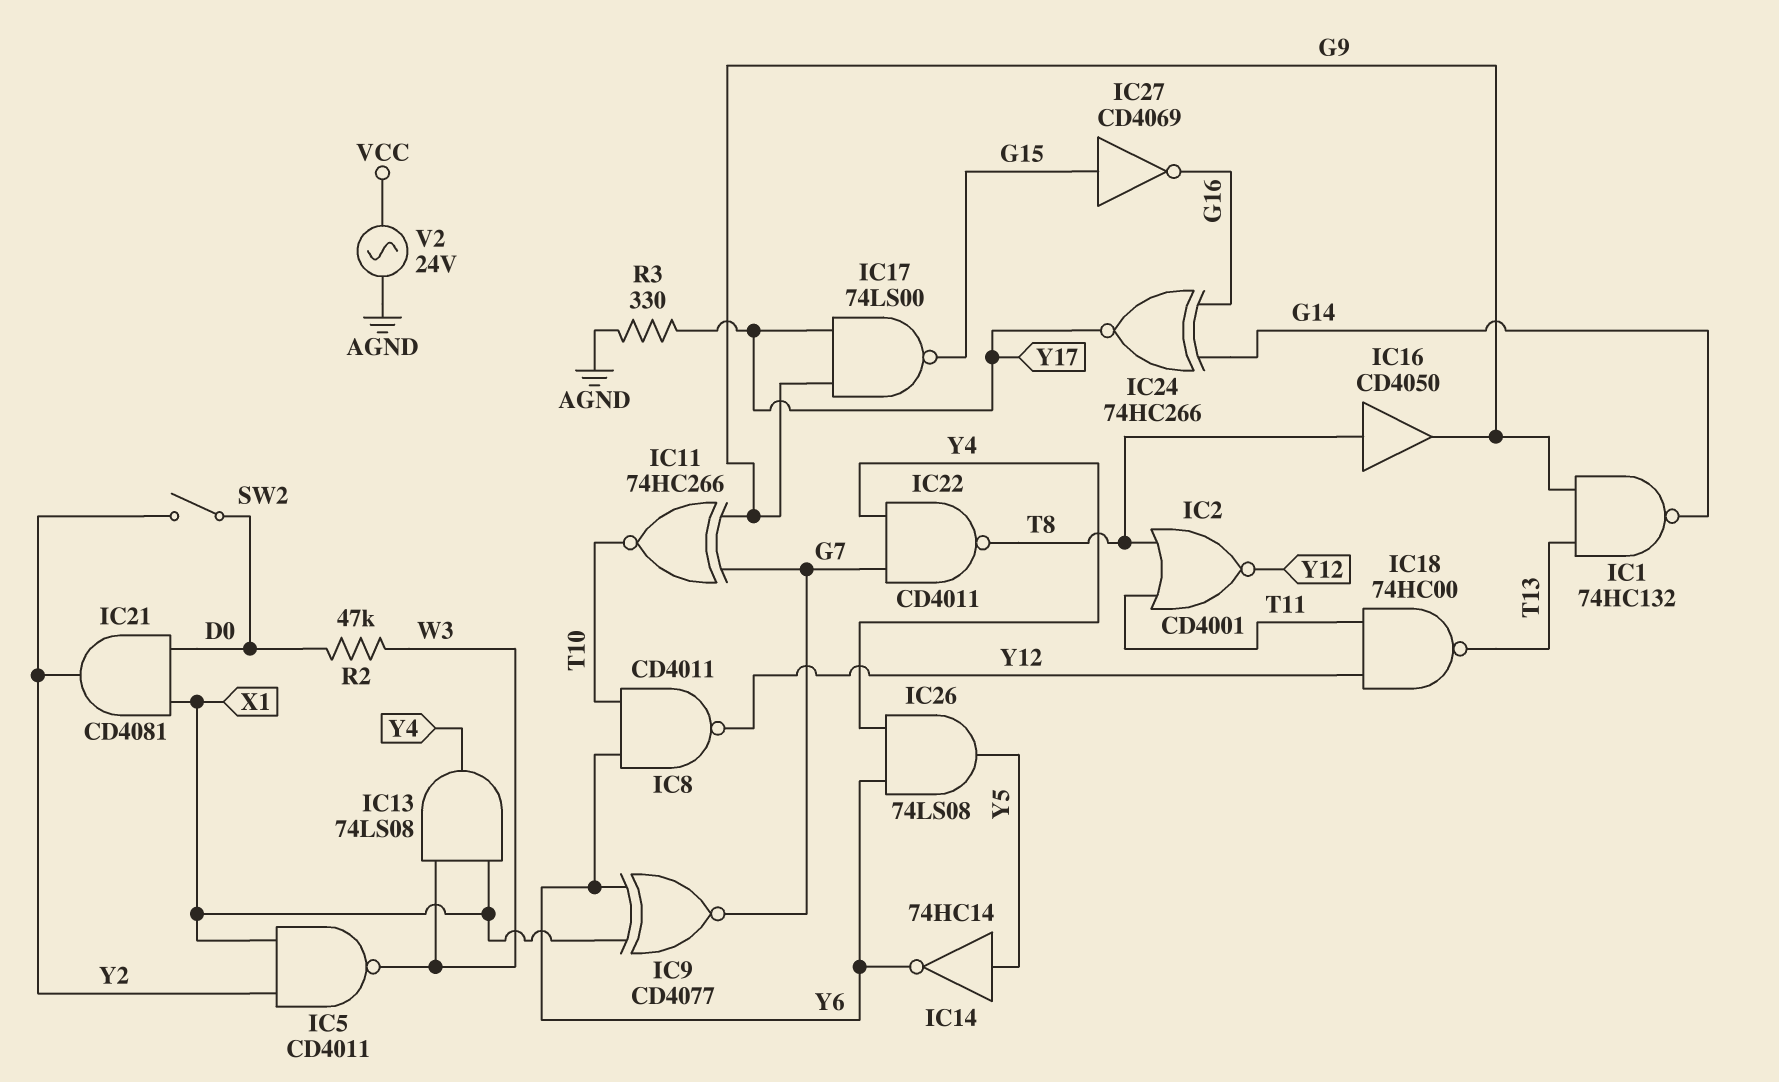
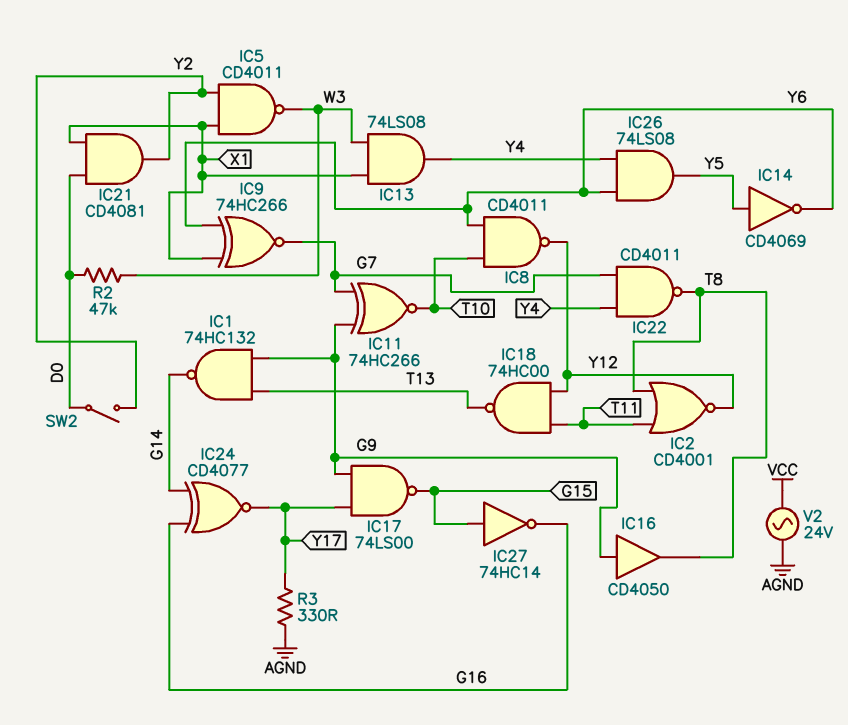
IC9: XNOR CD4077 (in X1, in Y6, out G7) -> XNOR 74HC266 (in X1, in Y6, out G7)
IC14: NOT 74HC14 (in Y5, out Y6) -> NOT CD4069 (in Y5, out Y6)
IC16: buffer CD4050 (in T8, out G9) -> buffer CD4050 (in G9, out T8)
IC24: XNOR 74HC266 (in G14, in G16, out Y17) -> XNOR CD4077 (in G14, in G16, out Y17)
IC27: NOT CD4069 (in G15, out G16) -> NOT 74HC14 (in G15, out G16)

